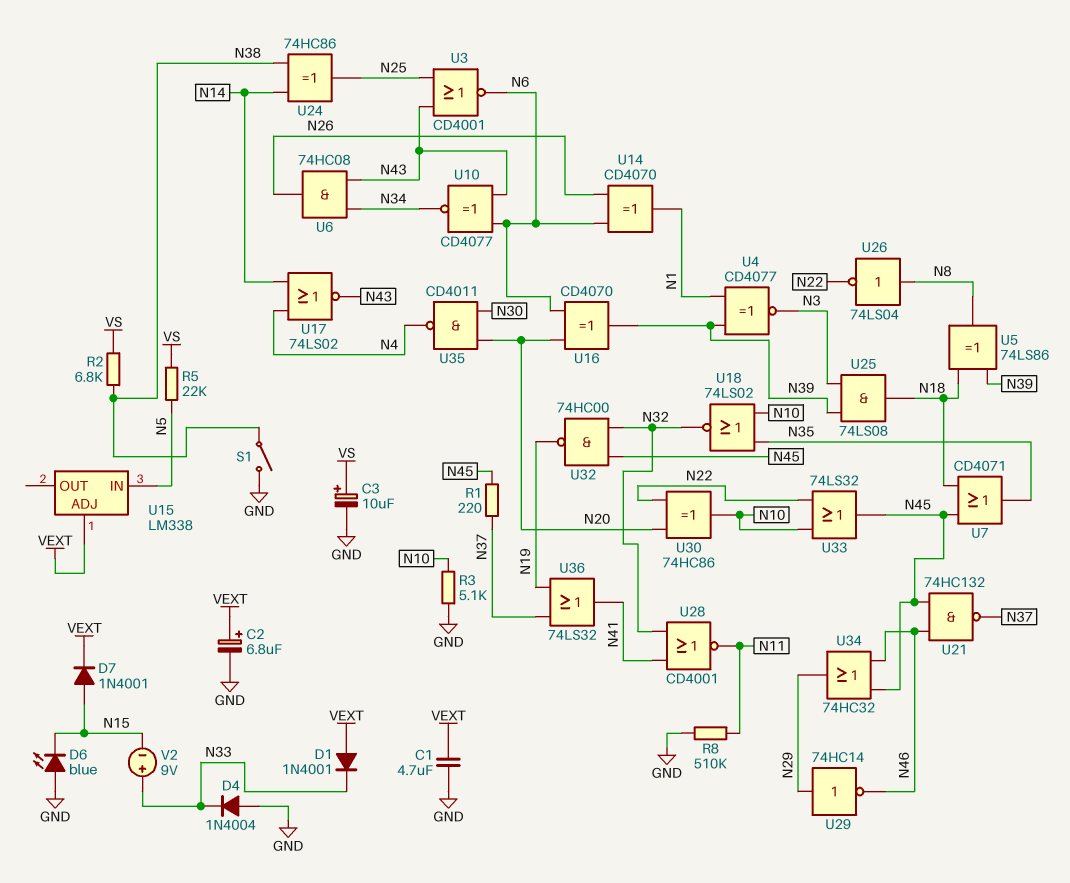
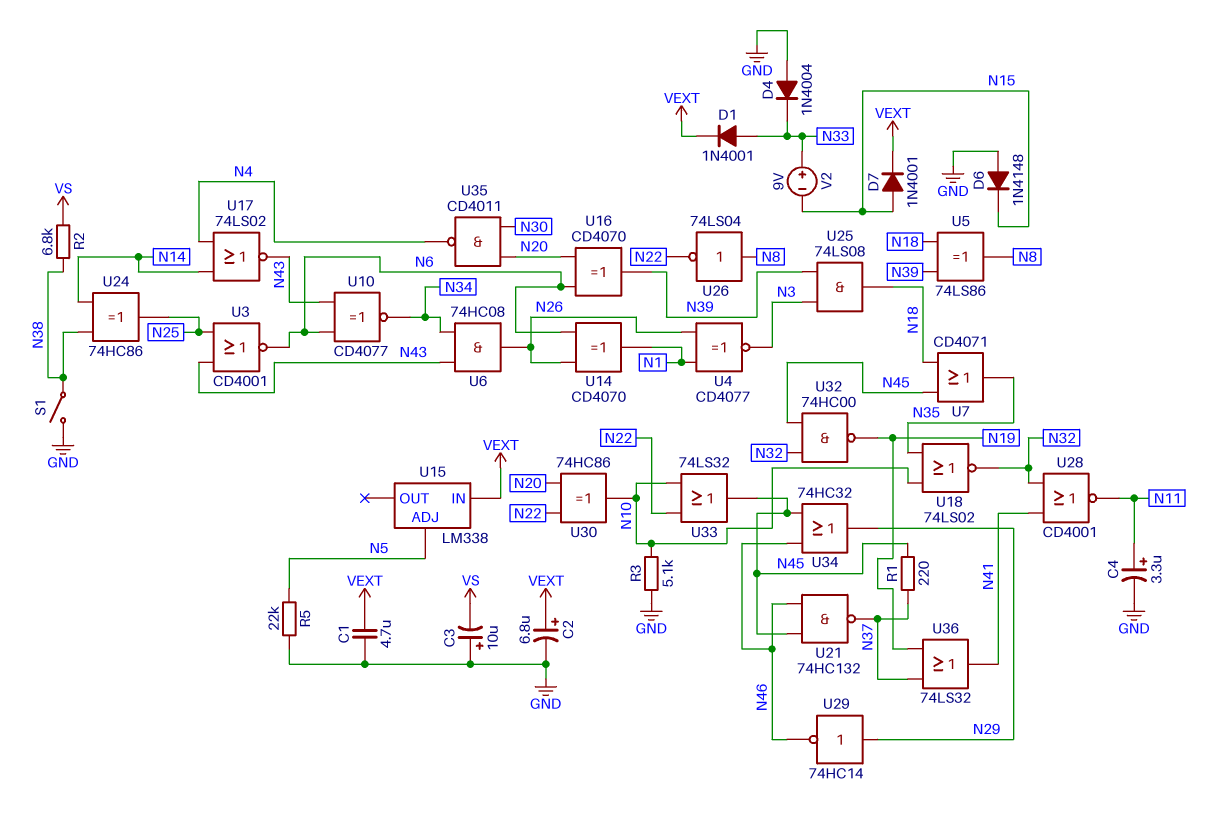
C3: 10uF (plus VS, minus GND) -> 10uF (plus GND, minus VS)
C4: none -> 3.3uF (plus N11, minus GND)
D1: diode 1N4001 (A VEXT, K N33) -> diode 1N4001 (A N33, K VEXT)
D6: LED blue (A GND, K N15) -> diode 1N4148 (A GND, K N15)
R5: 22k (N5, VS) -> 22k (GND, N5)
R8: 510k (GND, N11) -> none
U4: XNOR CD4077 (in N1, in N39, out N3) -> XNOR CD4077 (in N1, in N26, out N3)
U15 pin ADJ: VEXT -> N5
U15 pin IN: N5 -> VEXT

